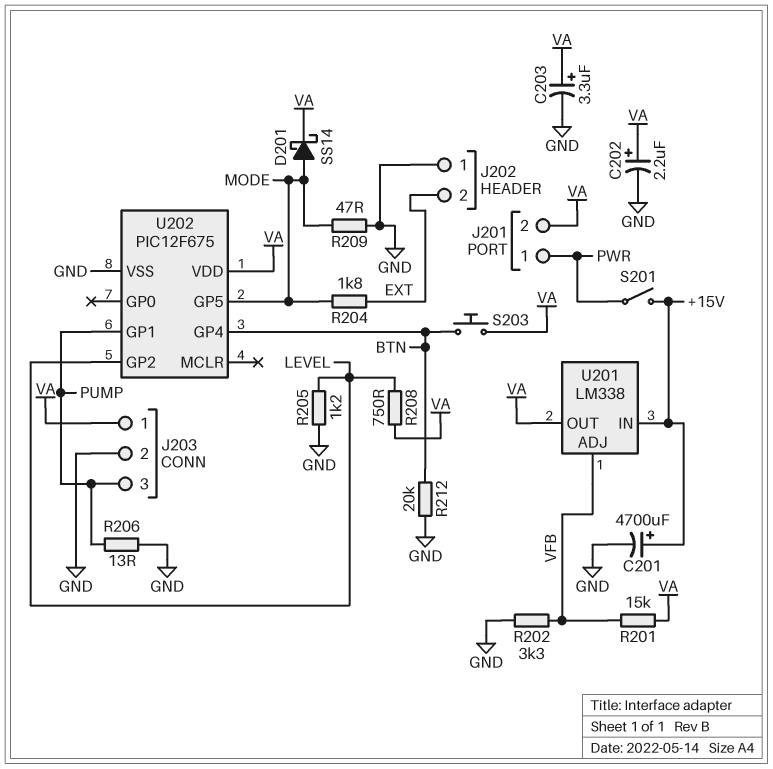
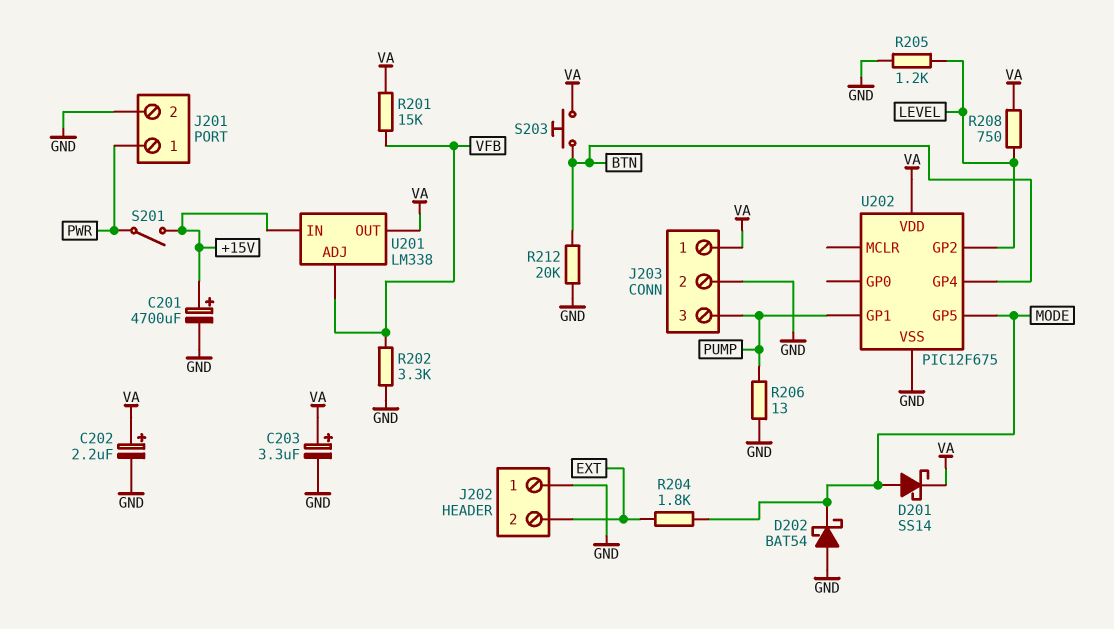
D202: none -> schottky BAT54 (A GND, K MODE)
J201 pin 2: VA -> GND
R209: 47 (GND, MODE) -> none

